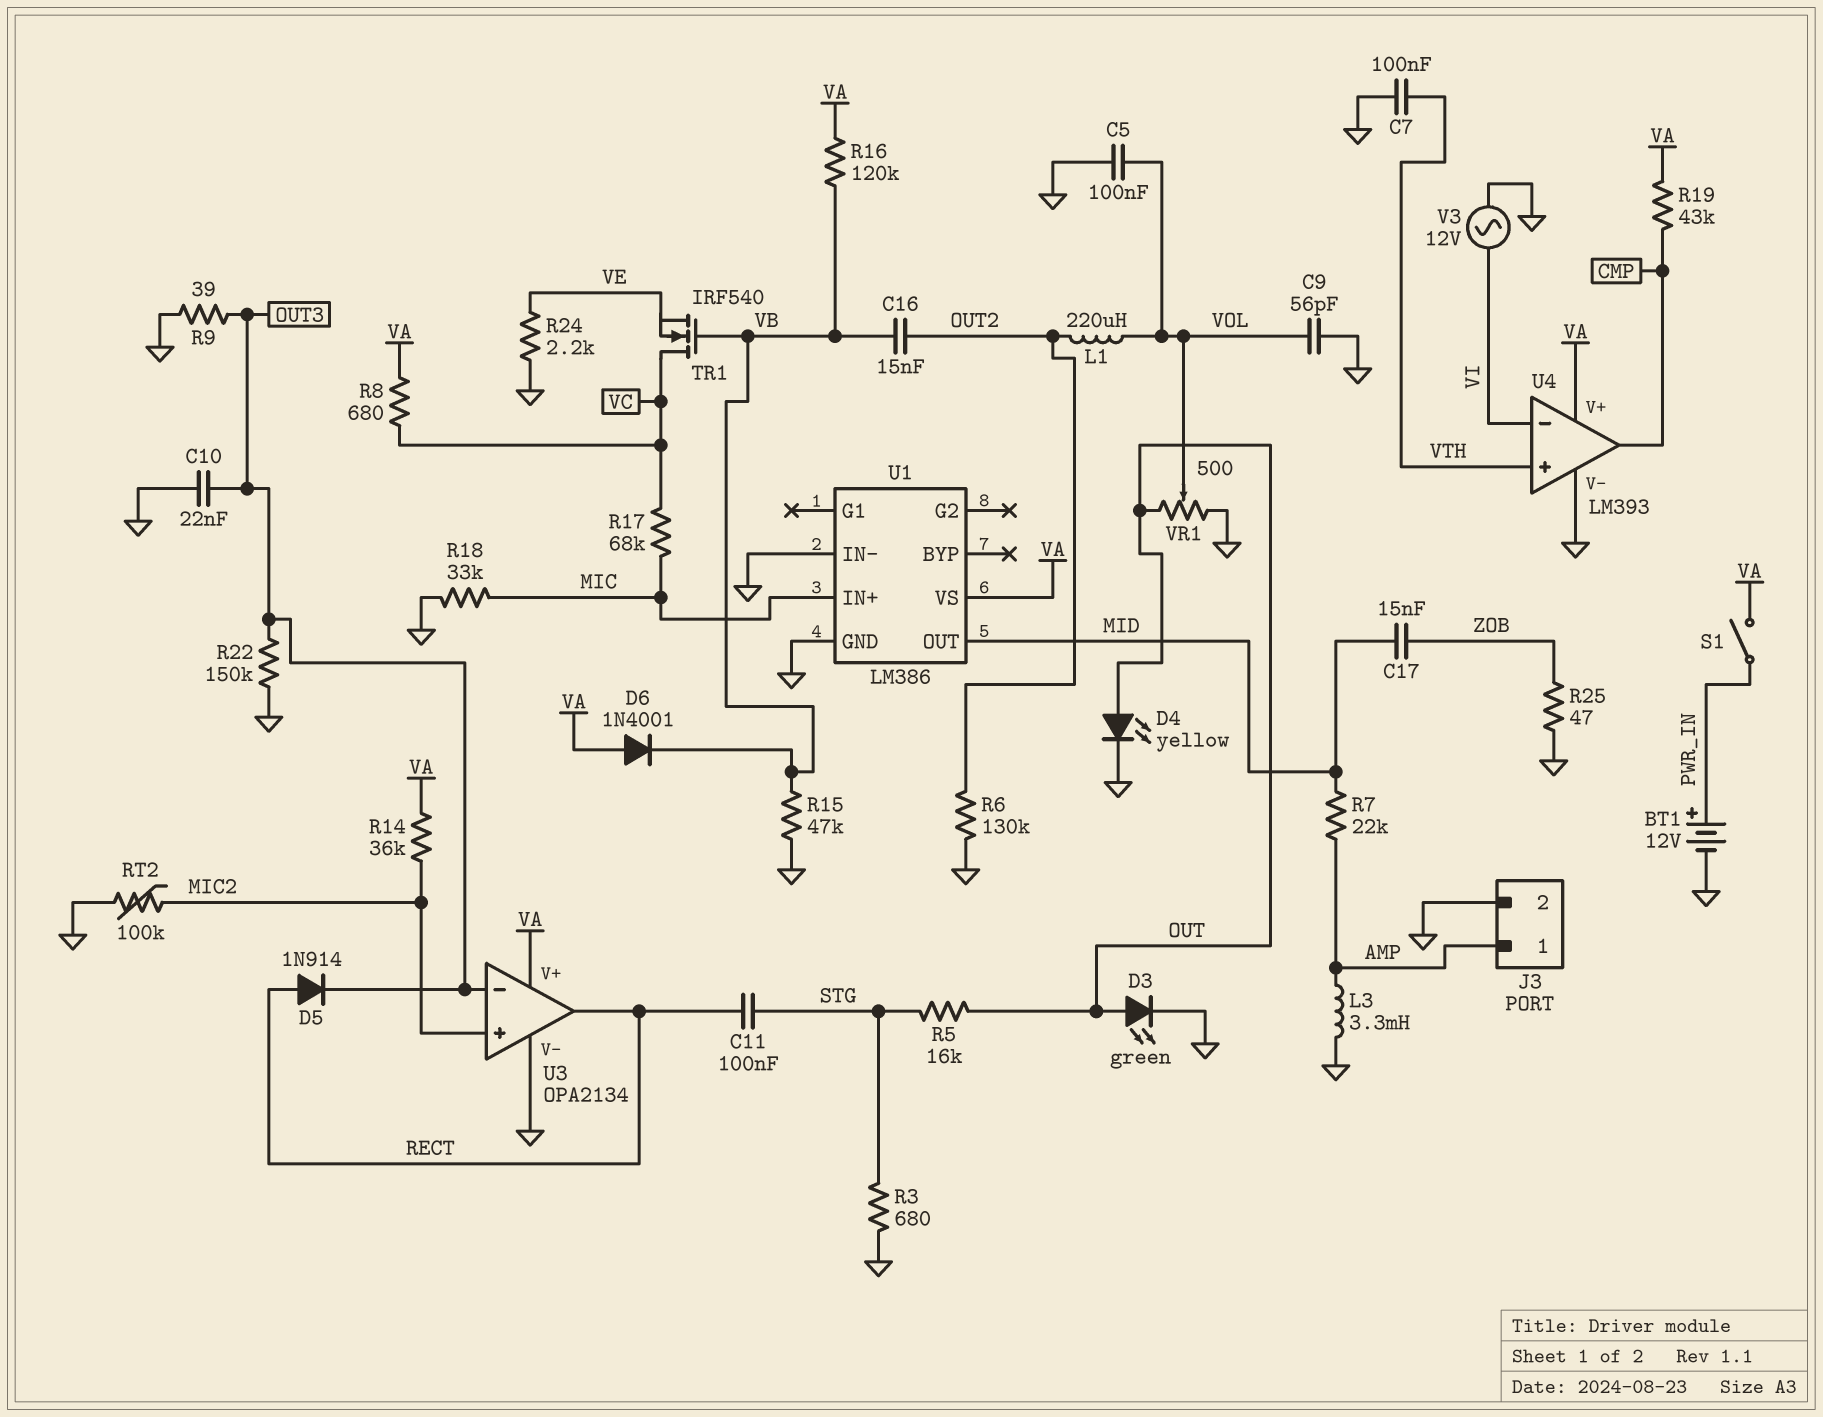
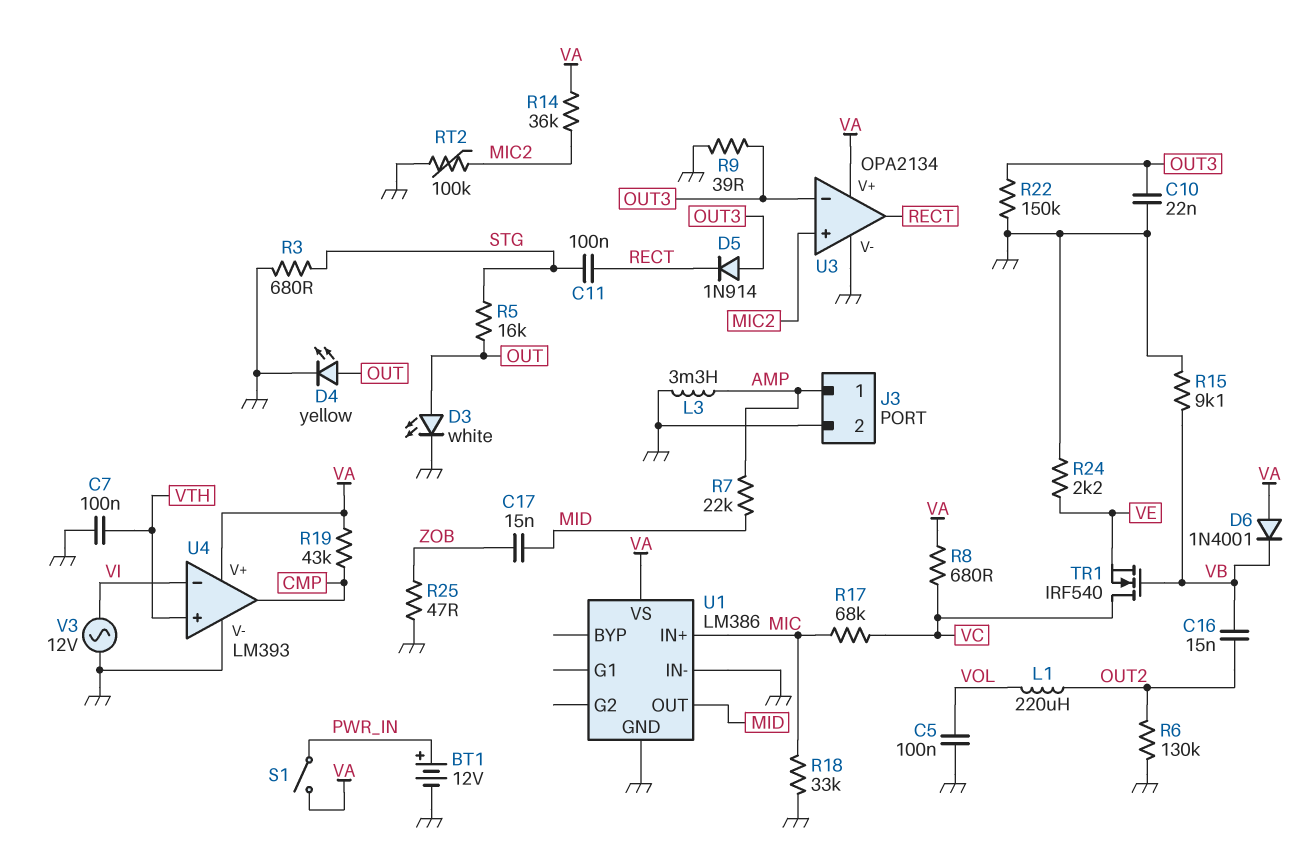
C9: 56pF (GND, VOL) -> none
D3: LED green (A OUT, K GND) -> LED white (A OUT, K GND)
D5: diode 1N914 (A RECT, K OUT3) -> diode 1N914 (A OUT3, K RECT)
R15: 47k (GND, VB) -> 9.1k (GND, VB)
R16: 120k (VA, VB) -> none
VR1: 500 (GND, OUT, wiper VOL) -> none

